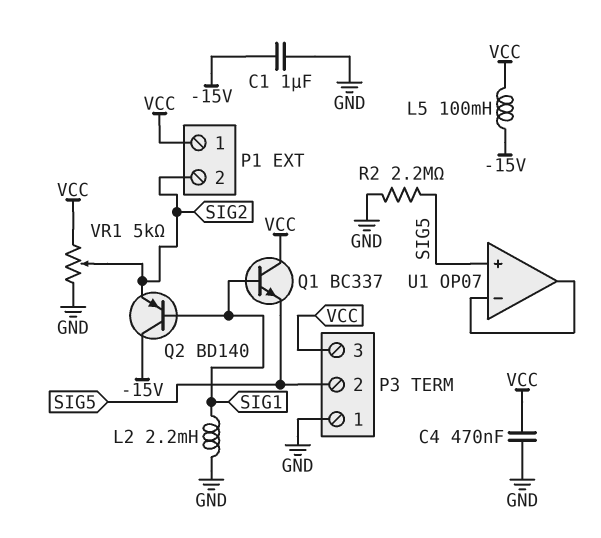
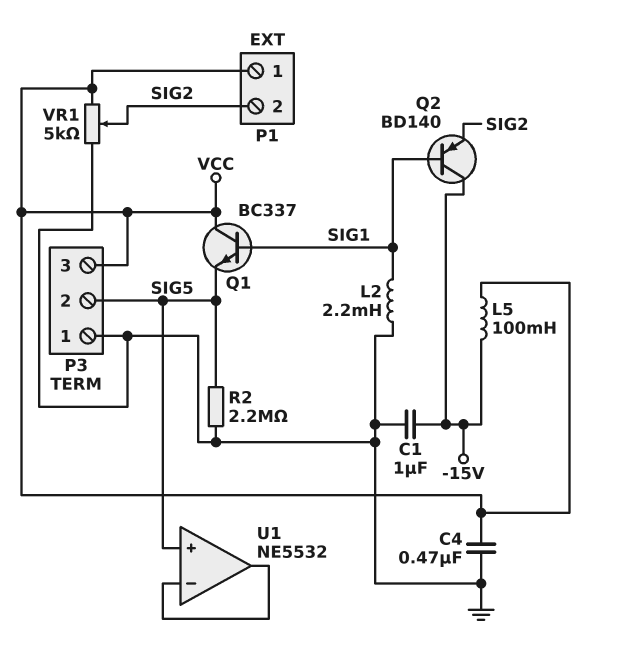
U1: OP07 -> NE5532

